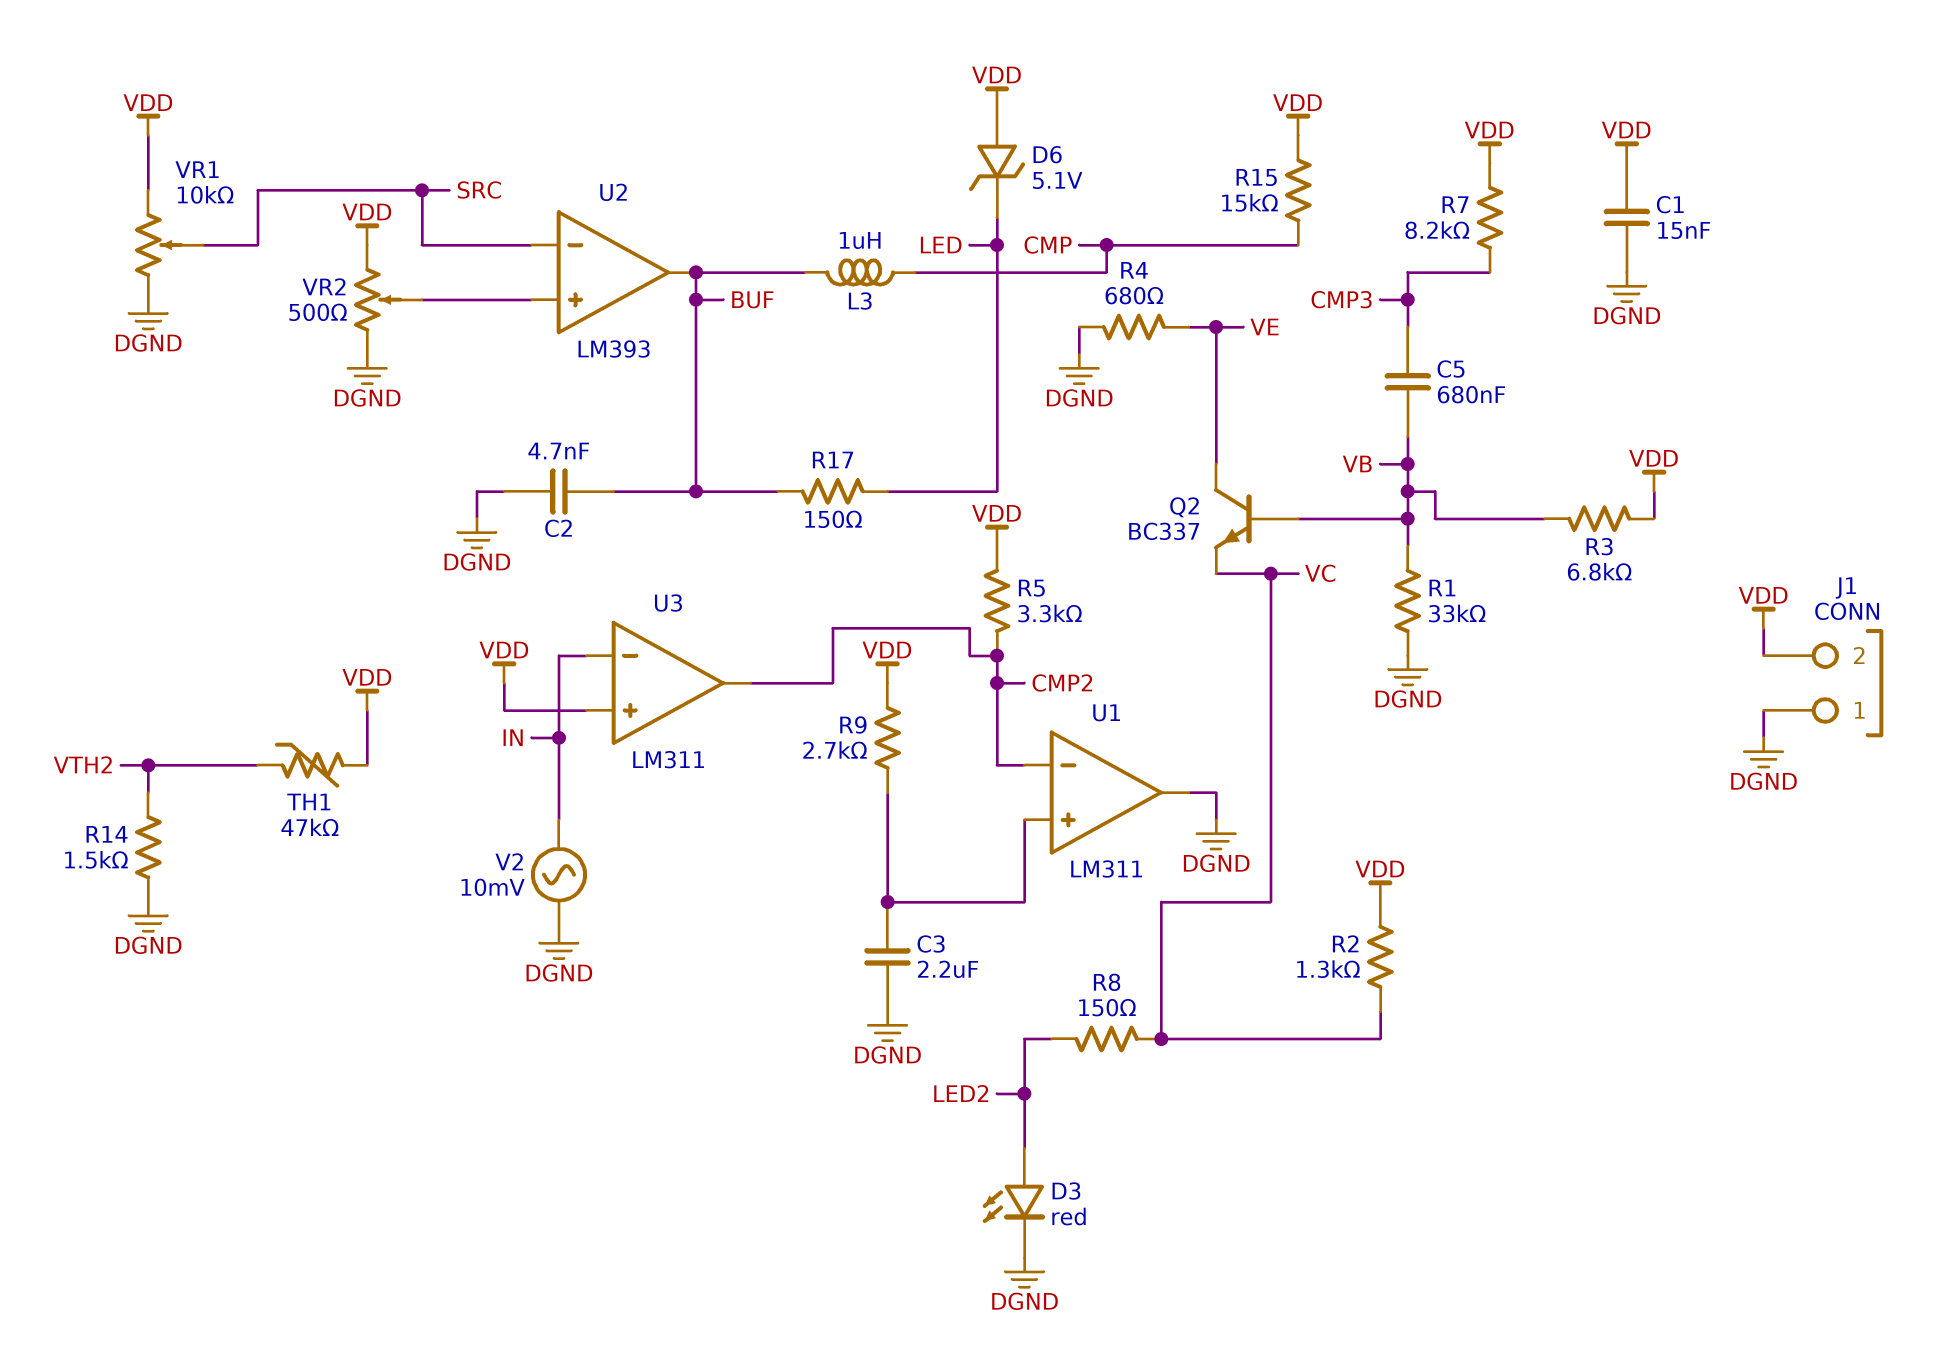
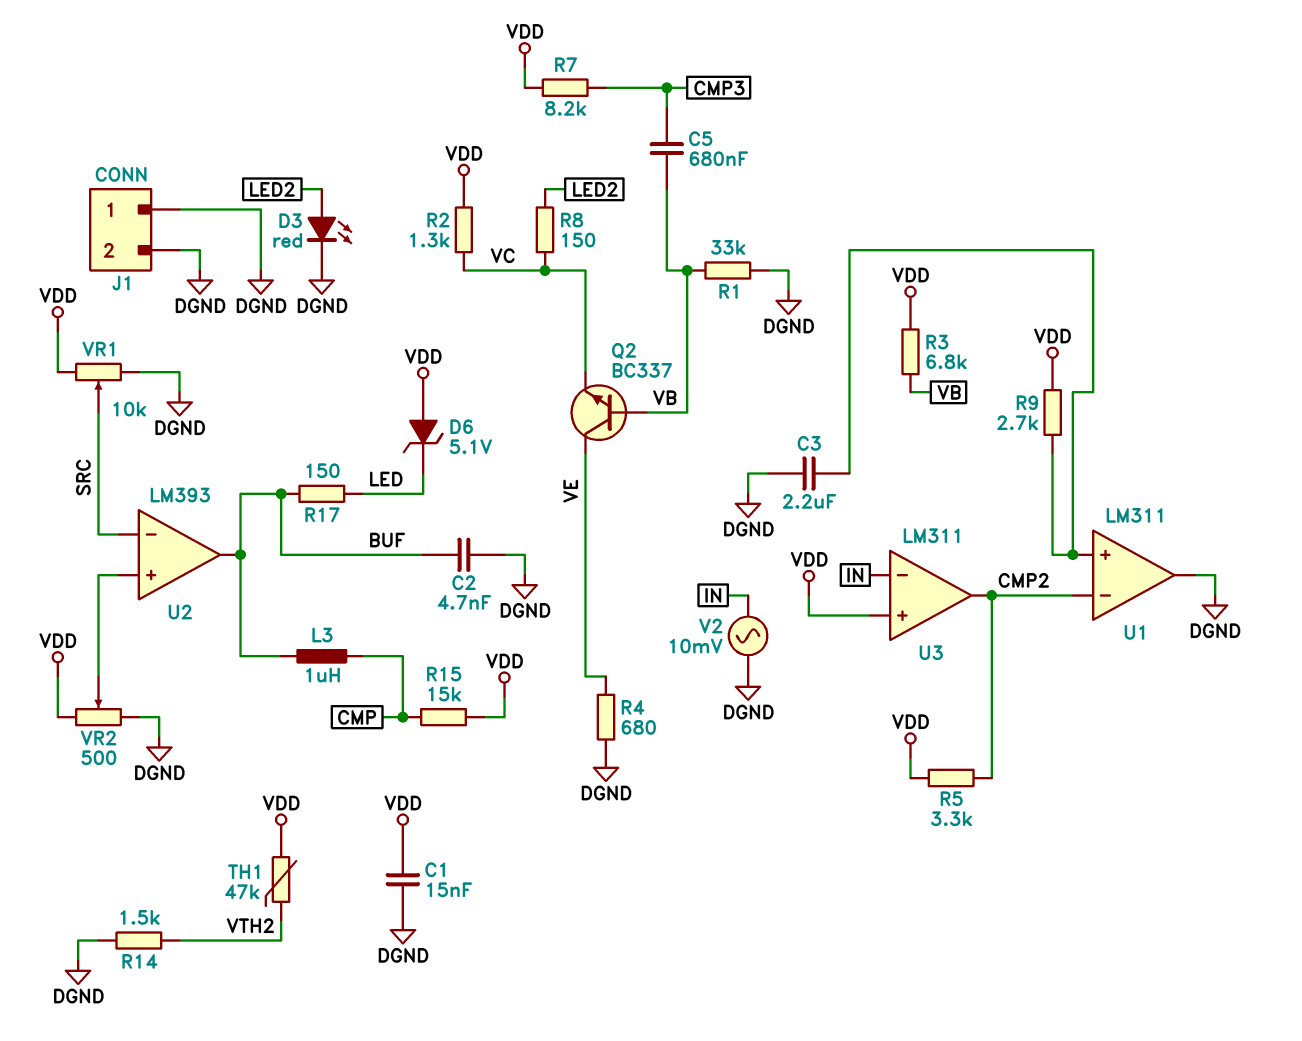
J1 pin 2: VDD -> DGND

